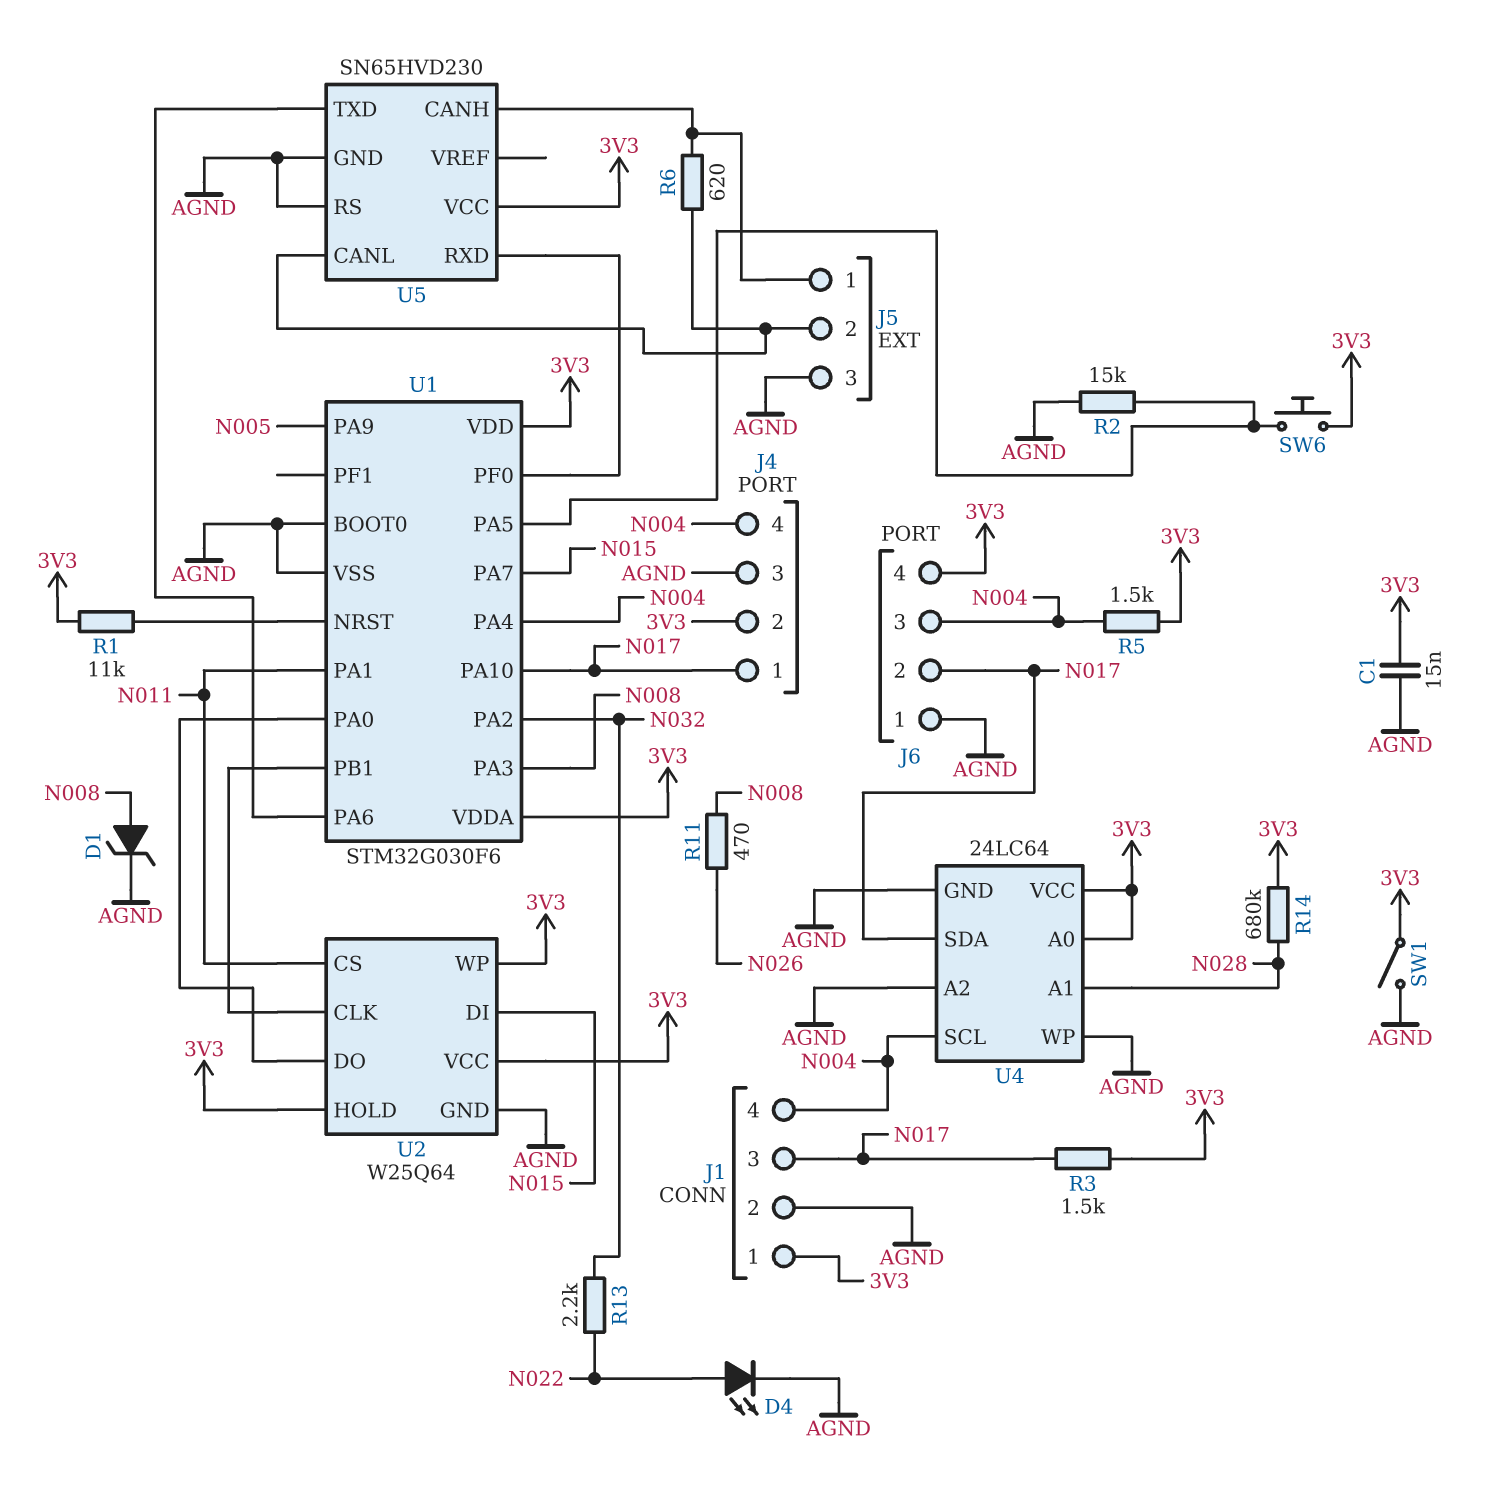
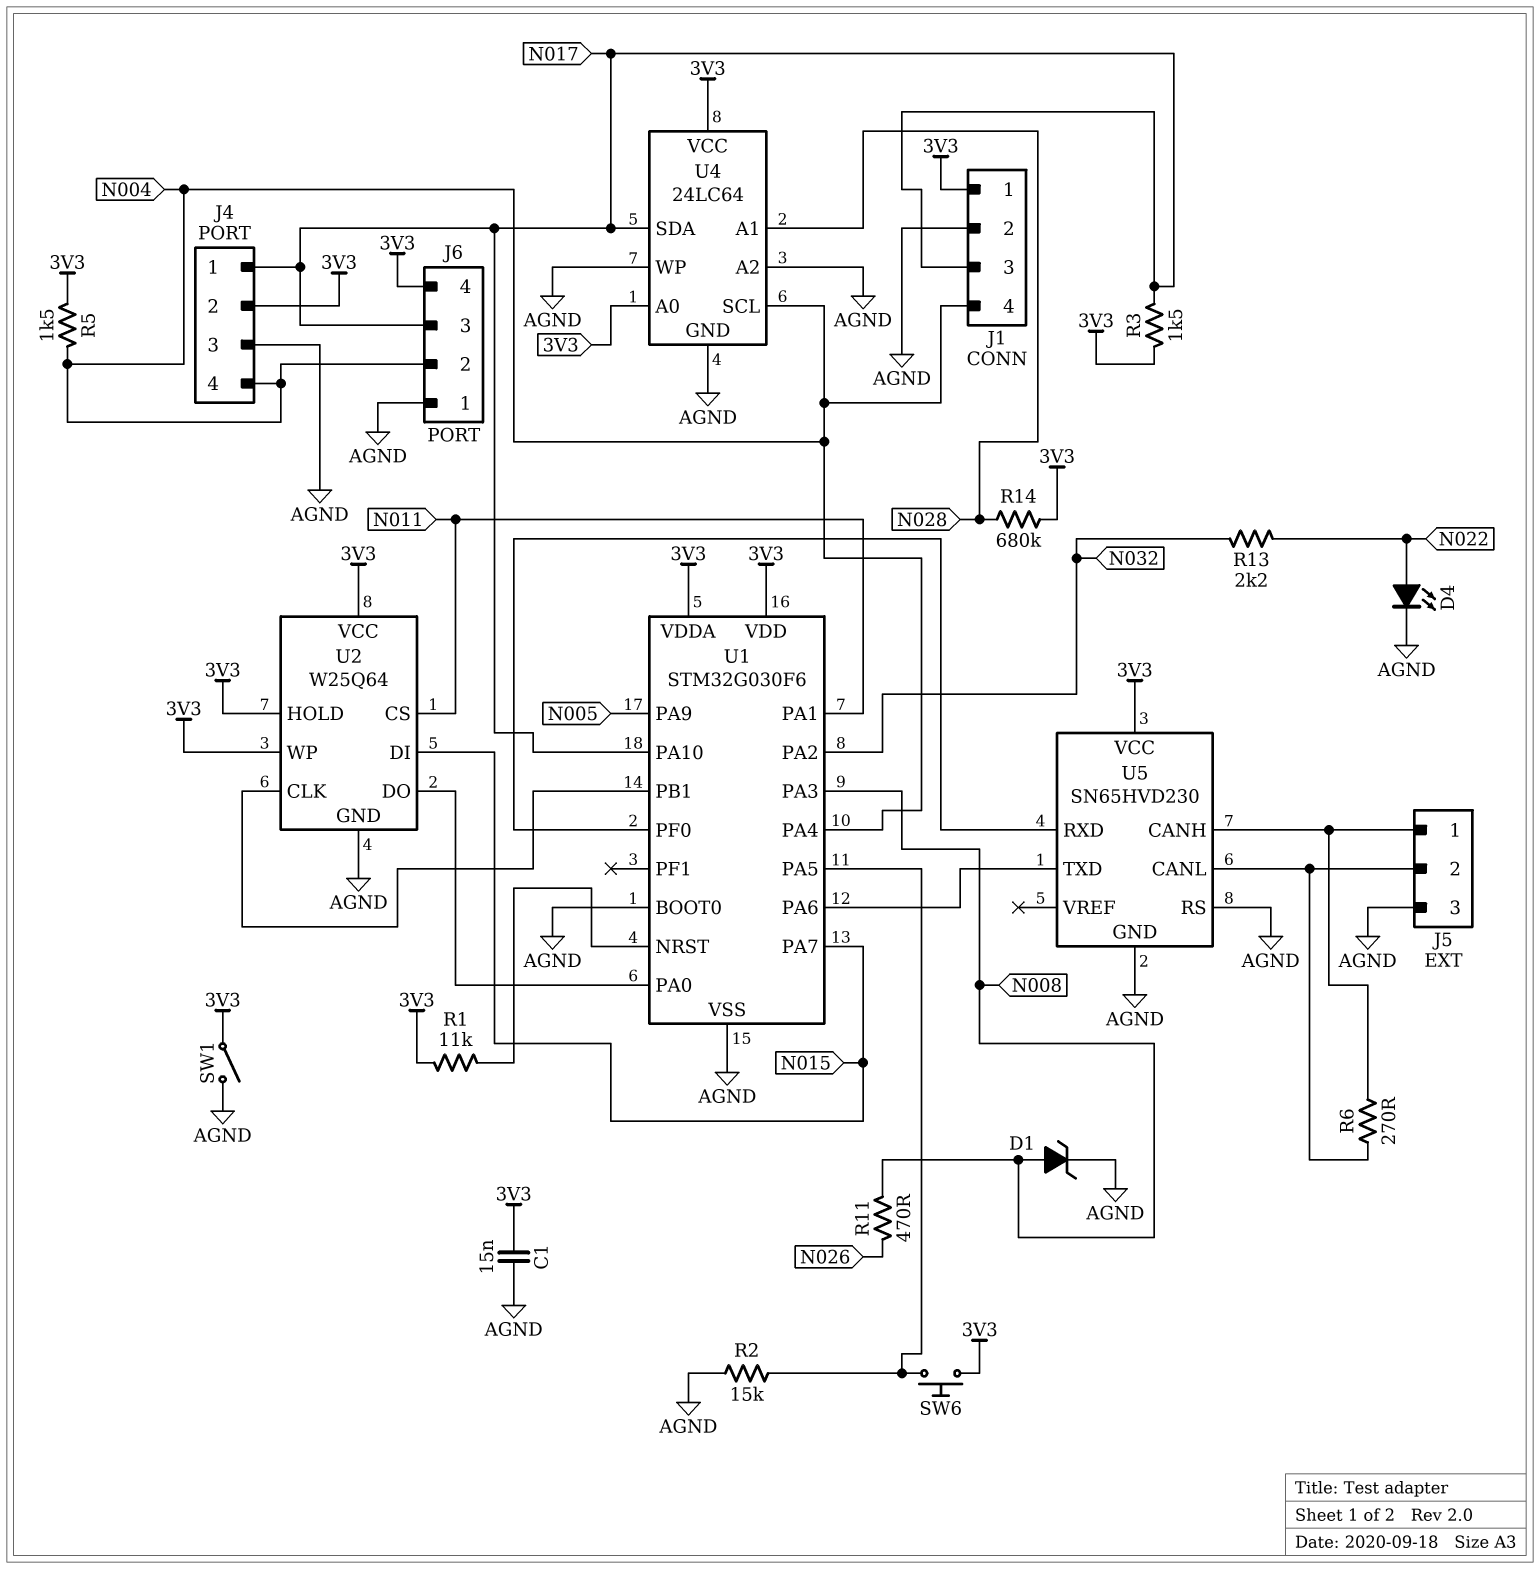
J6 pin 2: N017 -> N004
J6 pin 3: N004 -> N017
R6: 620 (J5/1, J5/2) -> 270 (J5/1, J5/2)

